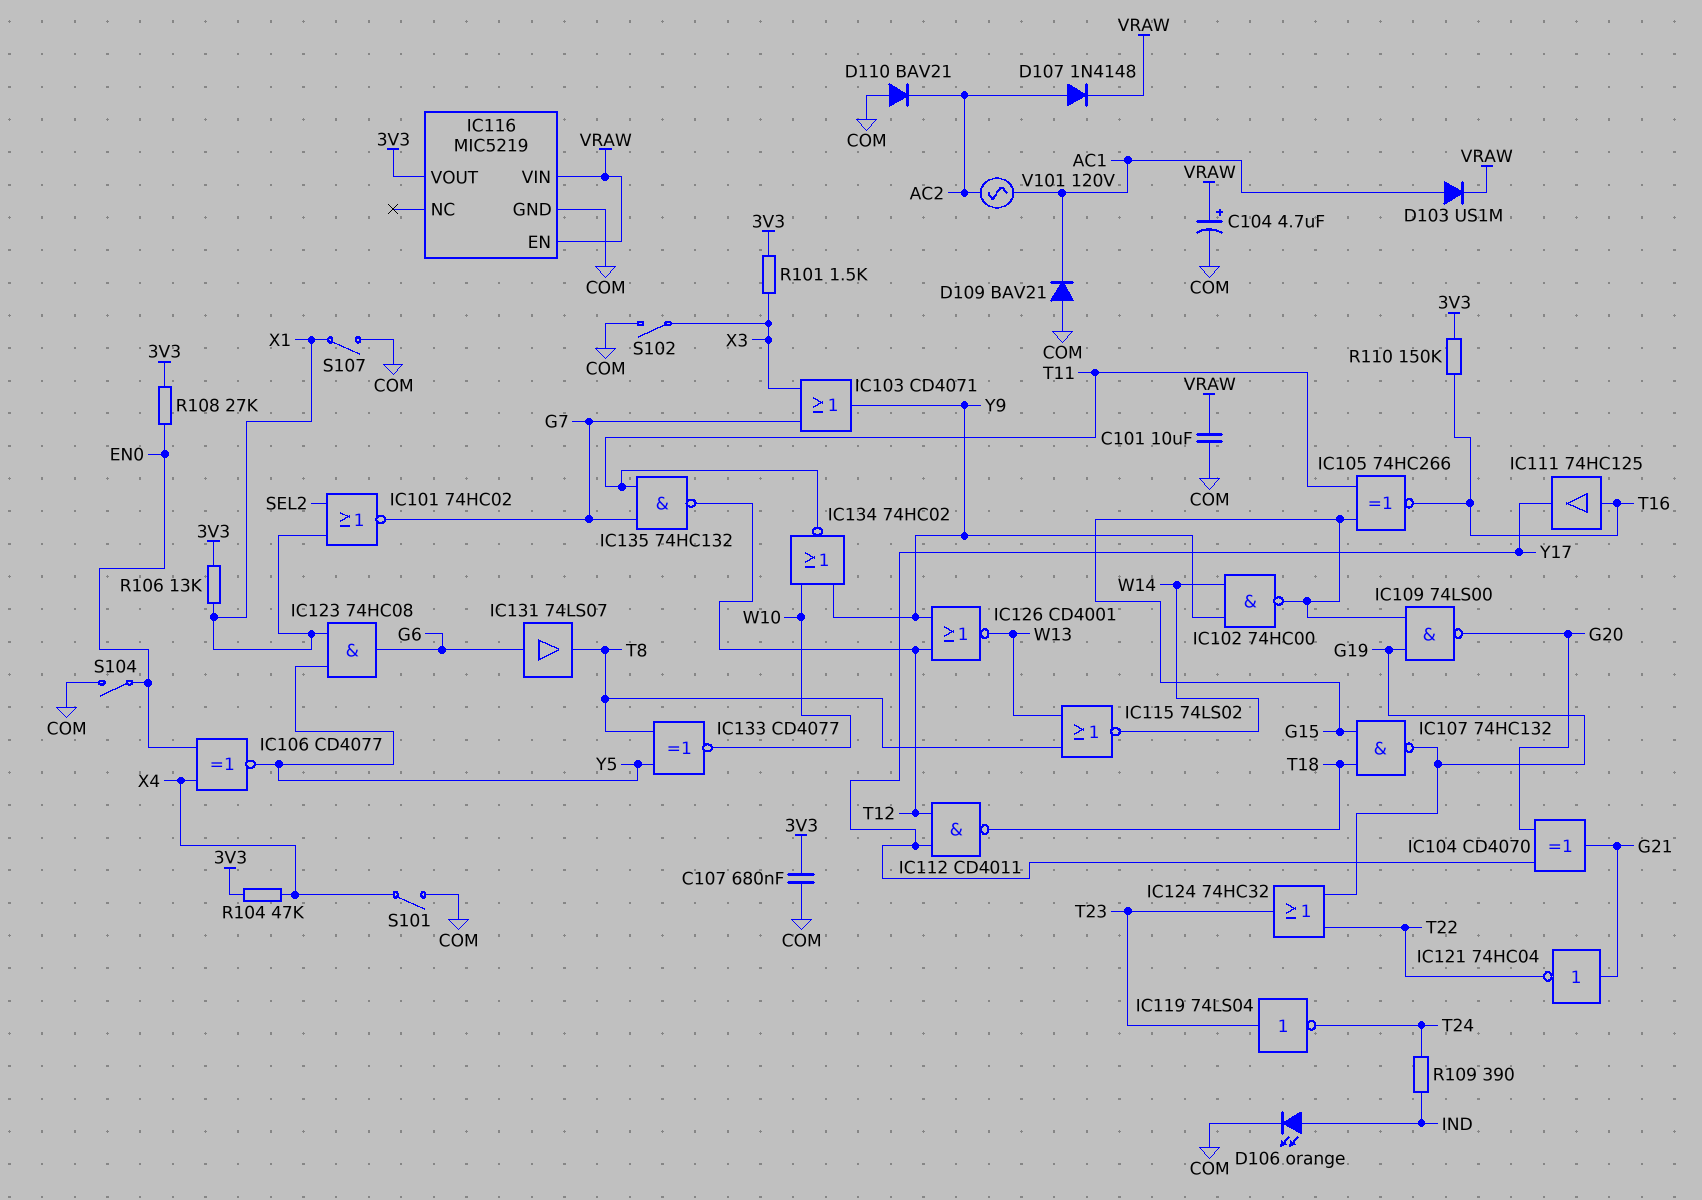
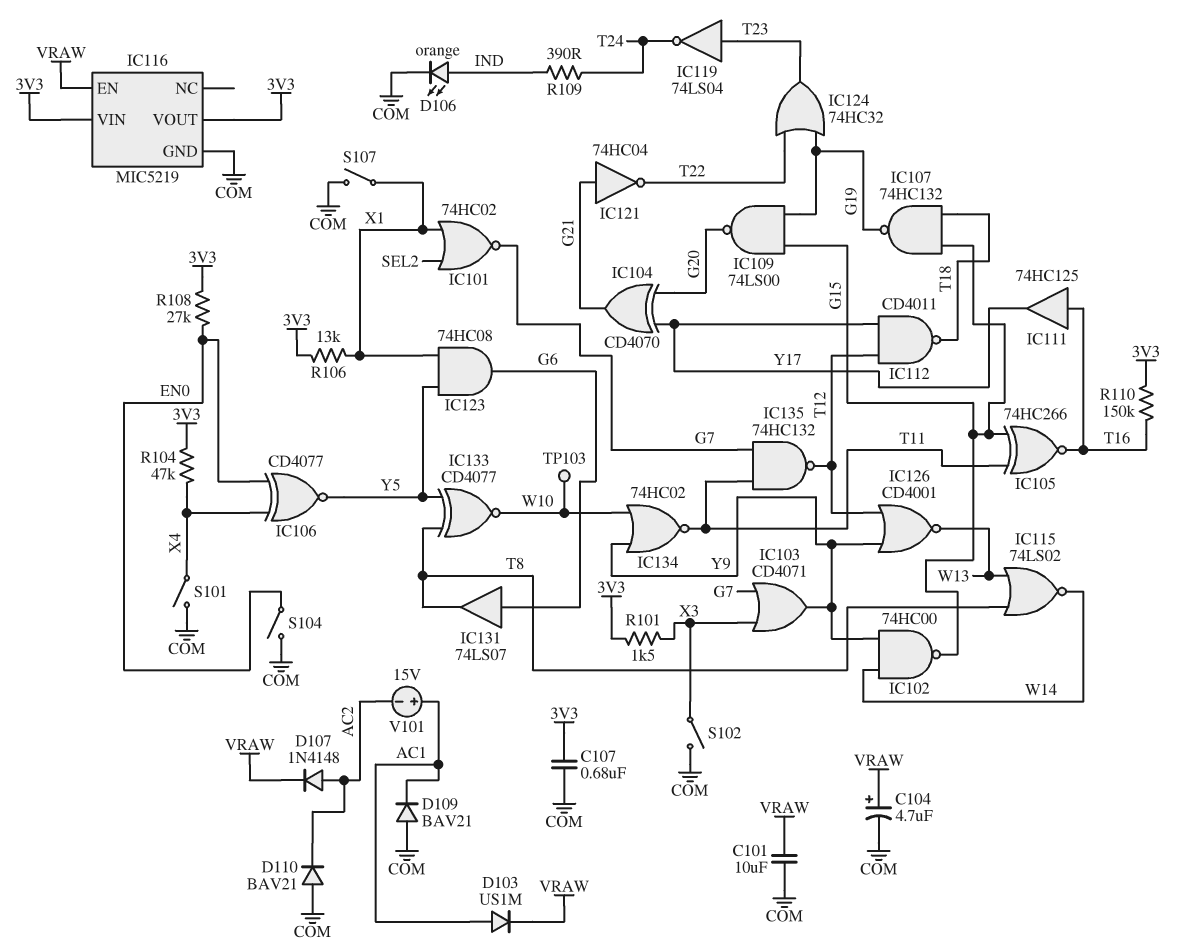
IC116 pin VIN: VRAW -> 3V3
TP103: none -> test point (W10)
V101: AC 120V (AC1, AC2) -> 15V (plus AC1, minus AC2)

